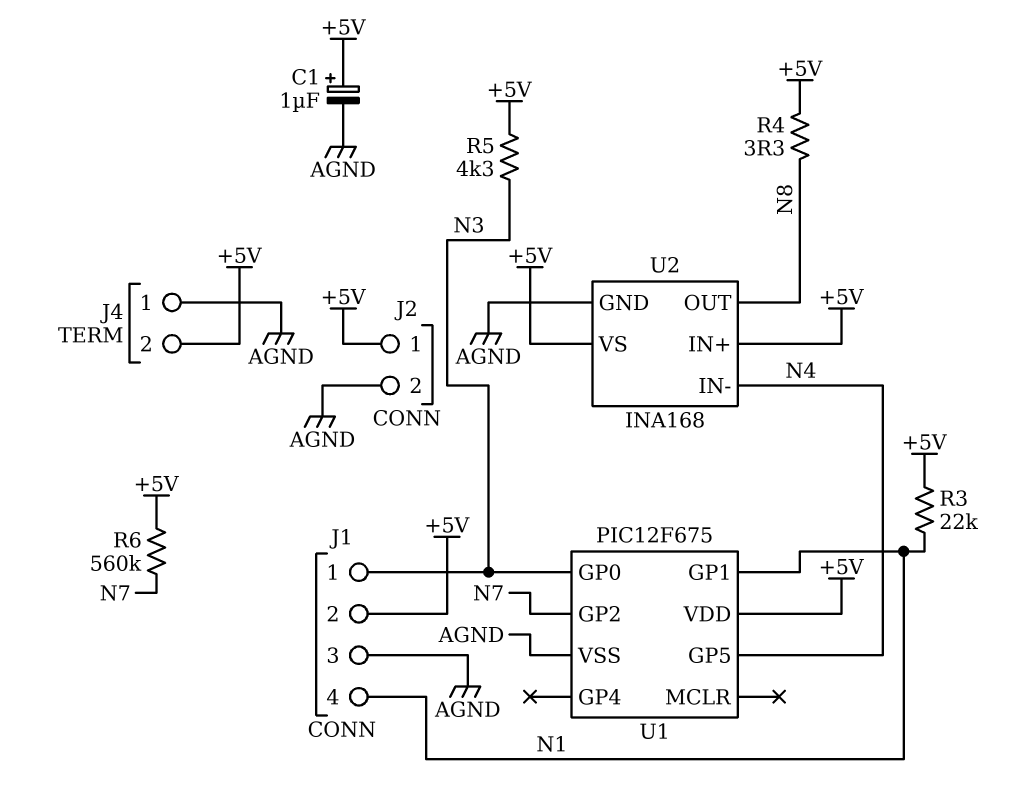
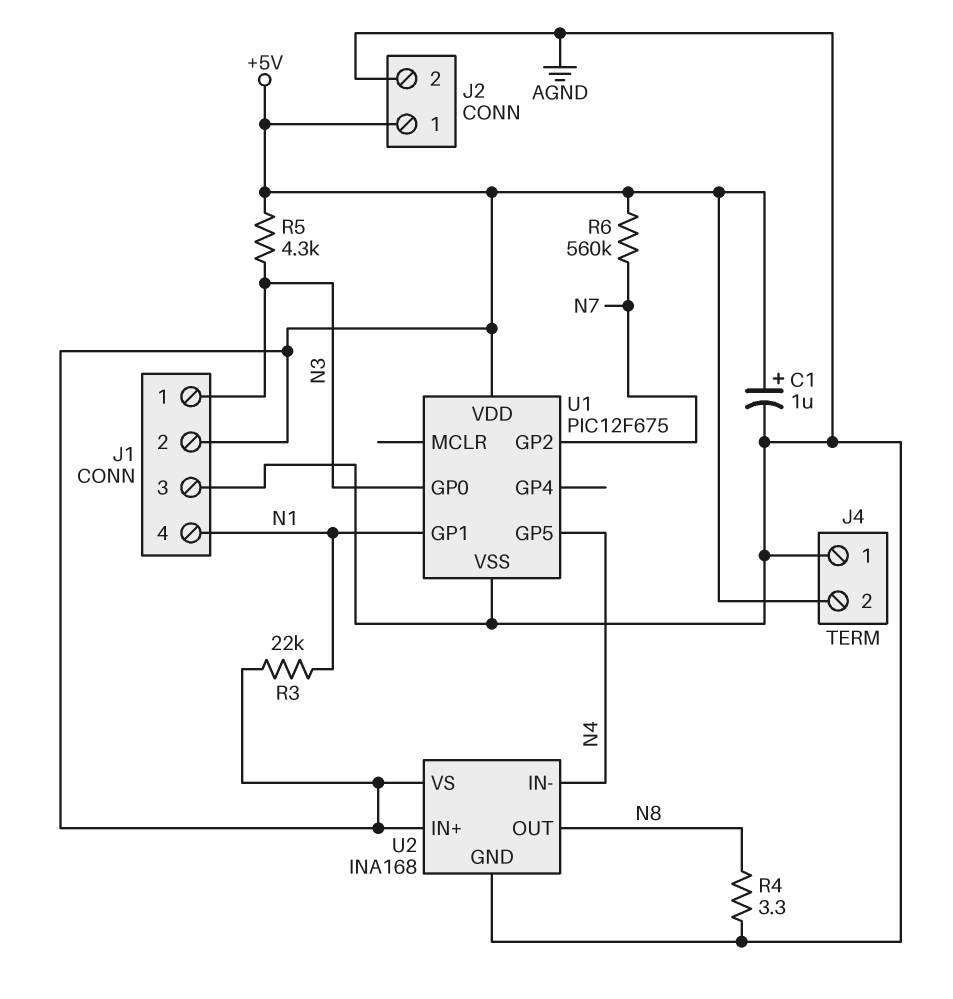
R4: 3.3 (+5V, N8) -> 3.3 (AGND, N8)

